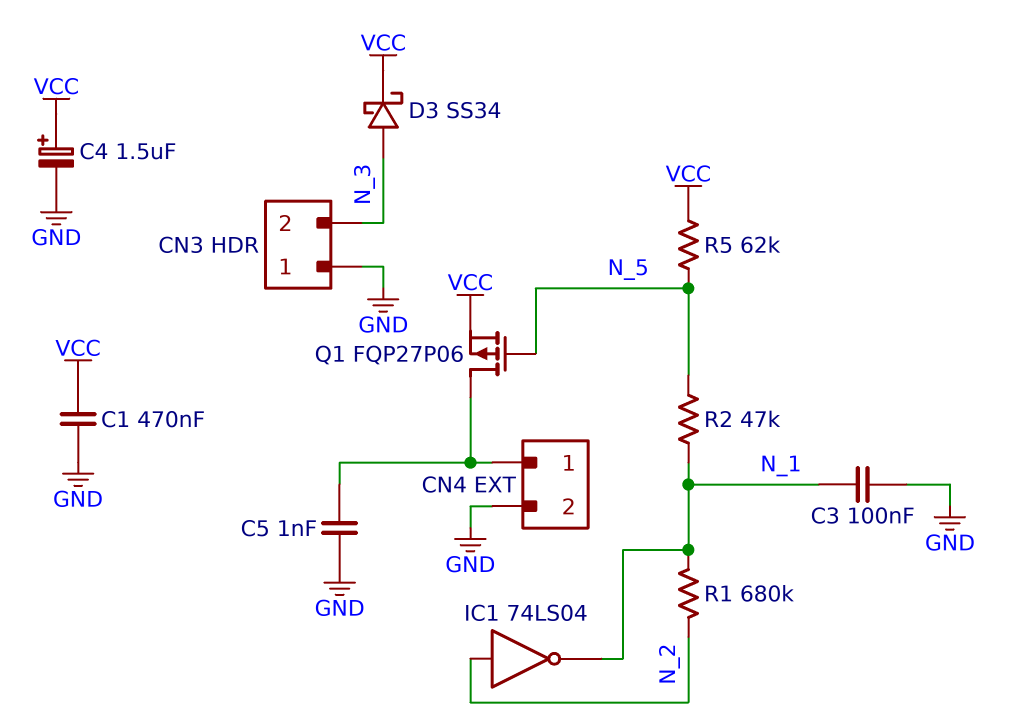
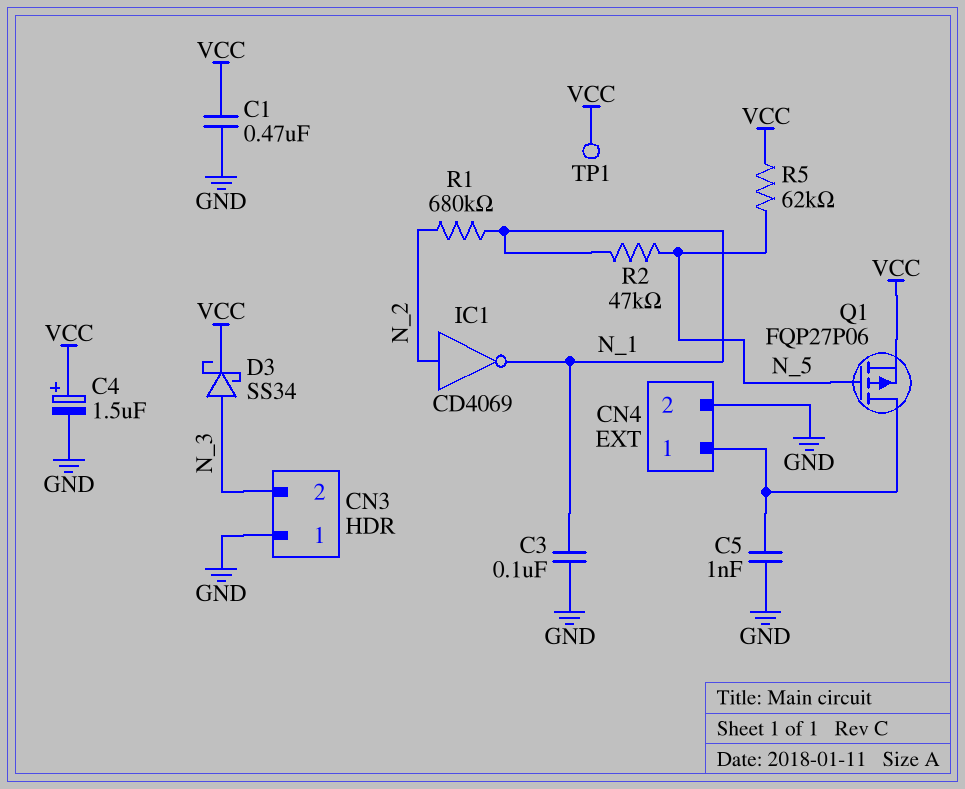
IC1: NOT 74LS04 (in N_2, out N_1) -> NOT CD4069 (in N_2, out N_1)
TP1: none -> test point (VCC)

